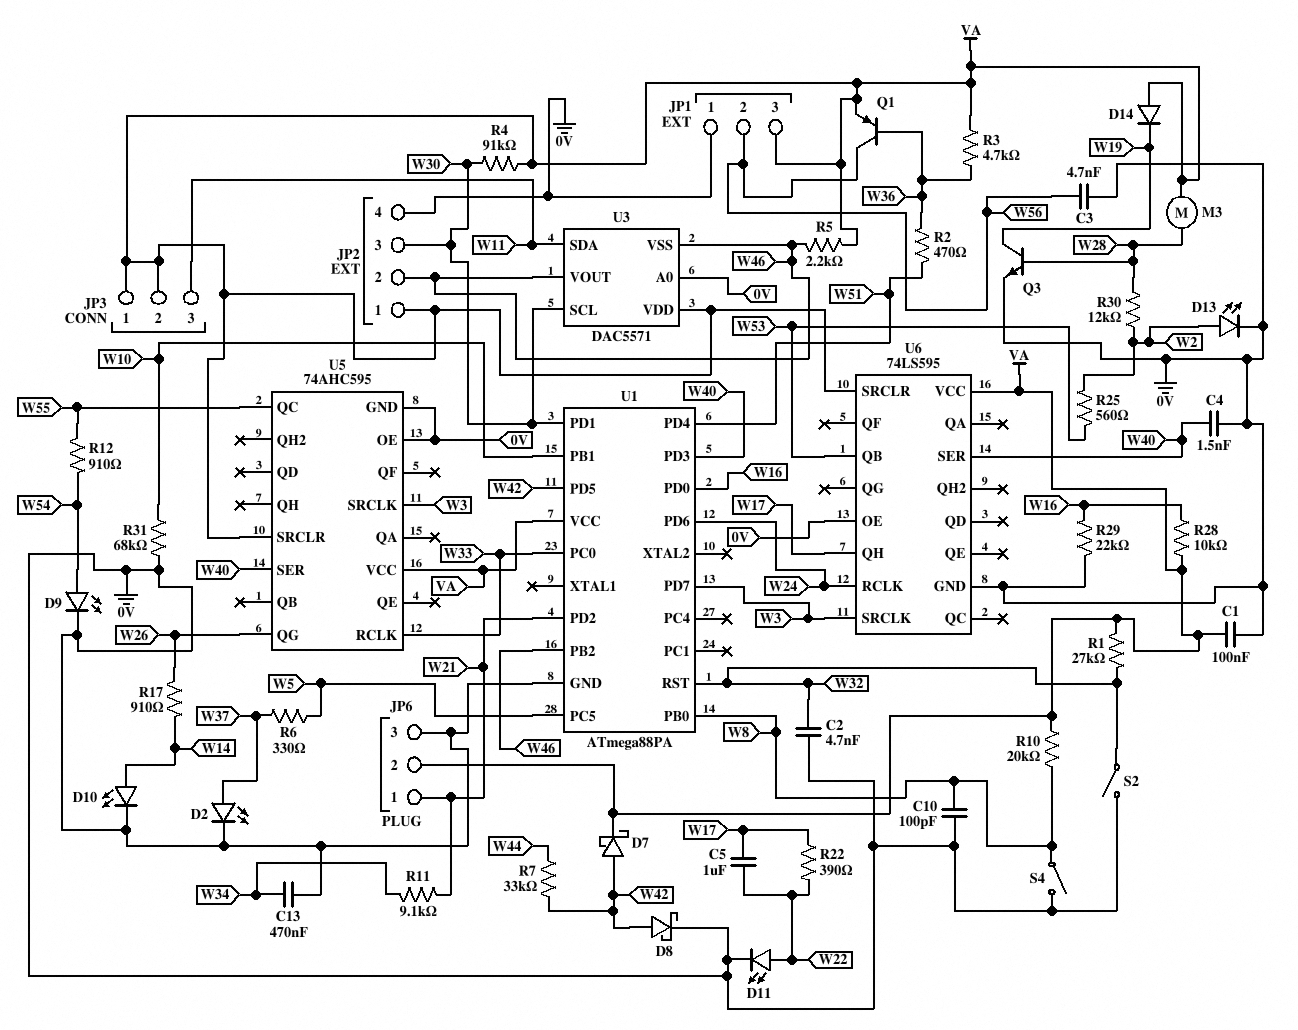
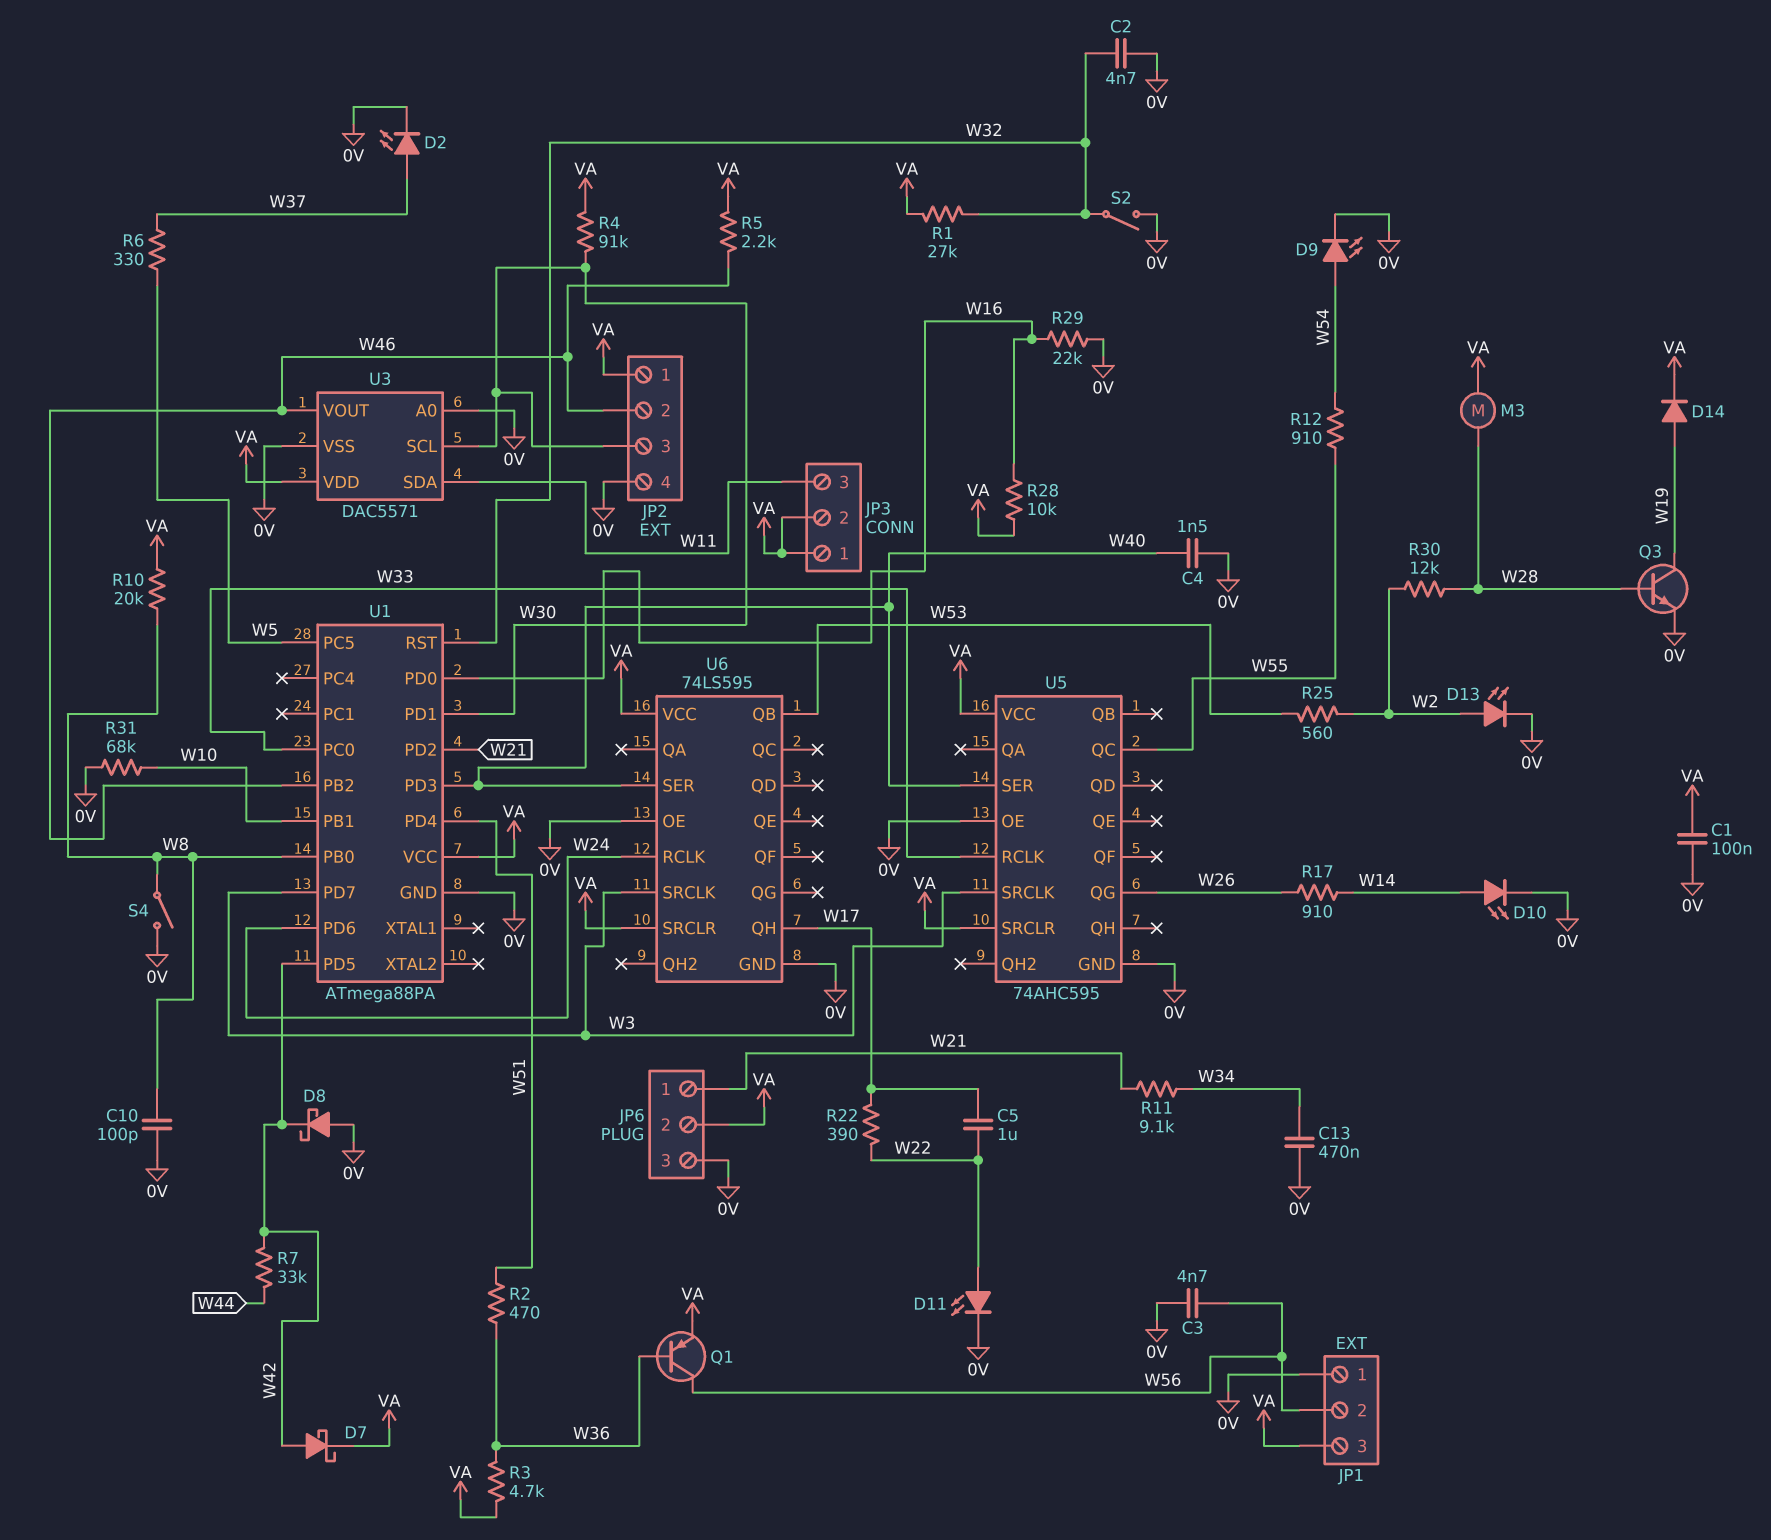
D8: schottky (A W42, K 0V) -> schottky (A 0V, K W42)
D14: diode (A VA, K W19) -> diode (A W19, K VA)
U3 pin VSS: W46 -> 0V

